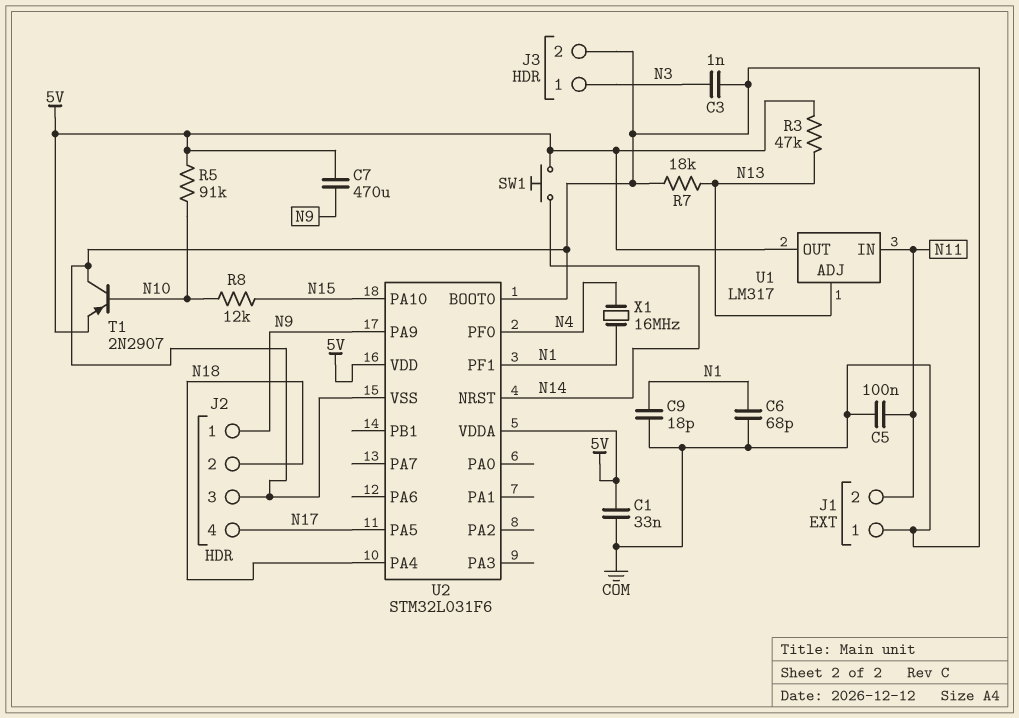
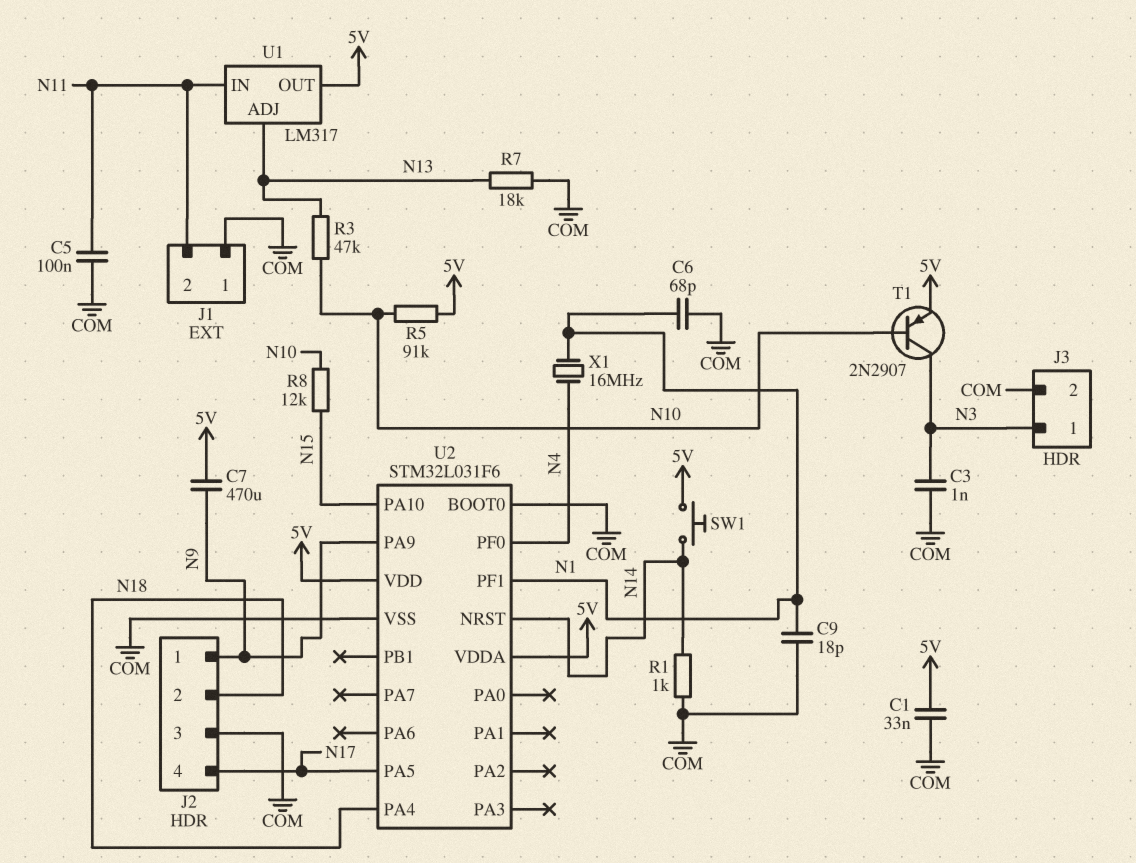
R1: none -> 1k (COM, N14)
R3: 47k (5V, N13) -> 47k (N10, N13)
T1: PNP 2N2907 (B N10, C COM, E 5V) -> PNP 2N2907 (B N10, C N3, E 5V)

